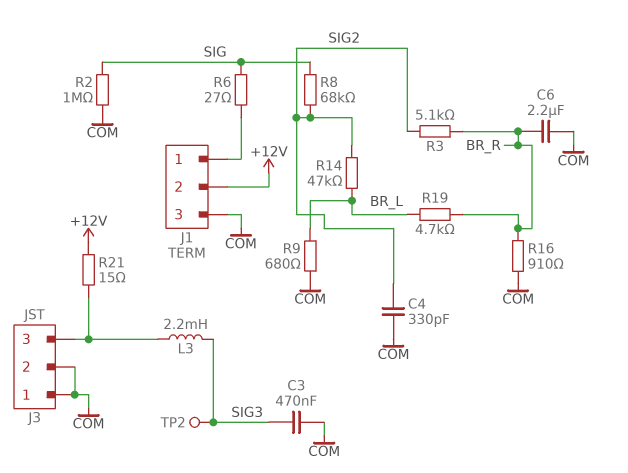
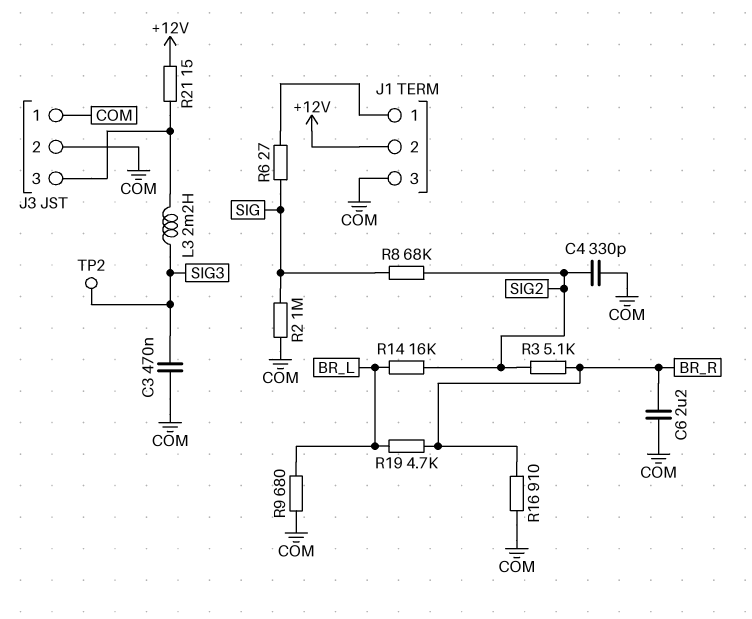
R14: 47k (BR_L, SIG2) -> 16k (BR_L, SIG2)

